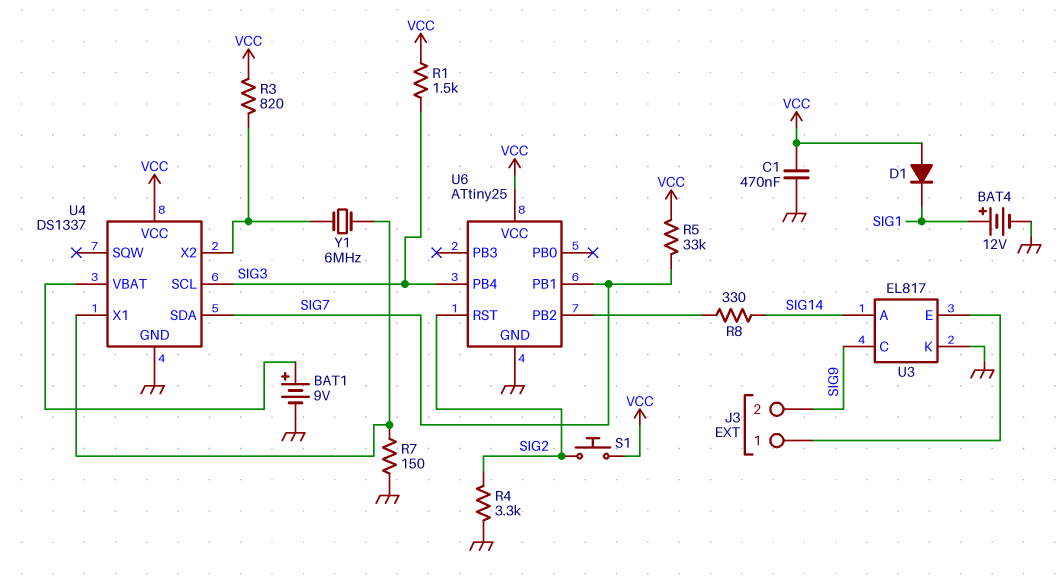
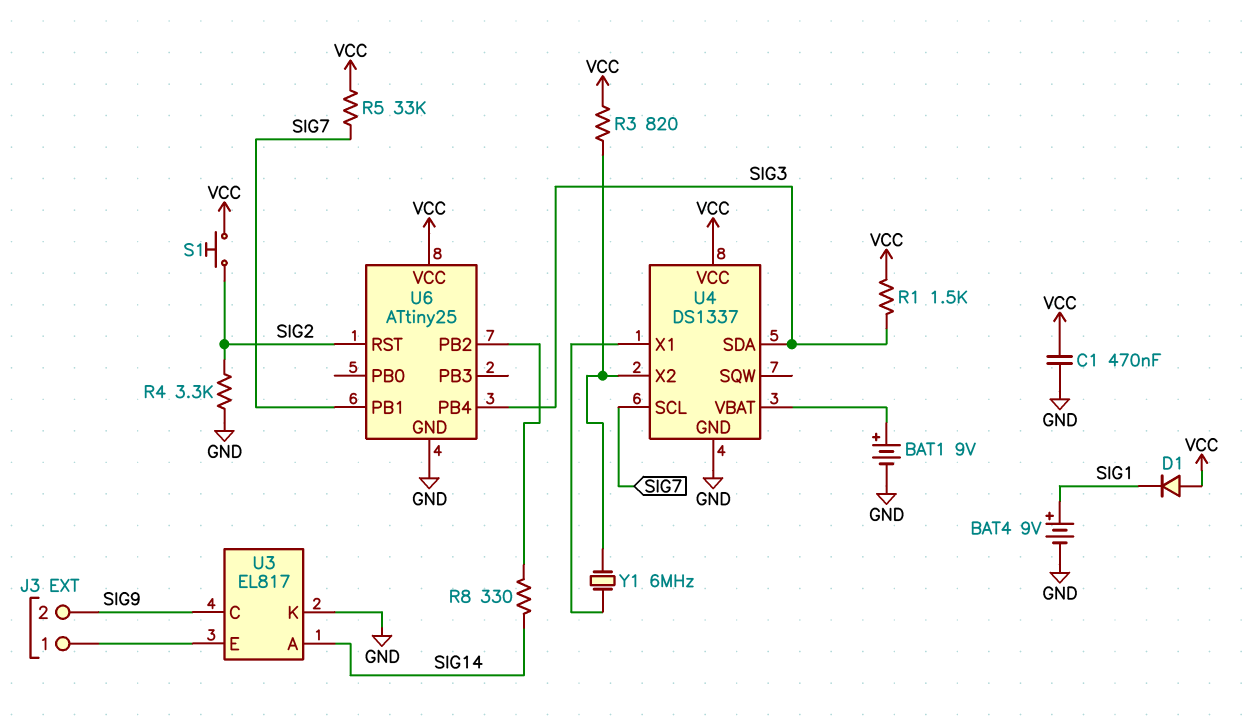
BAT4: 12V (plus SIG1, minus GND) -> 9V (plus SIG1, minus GND)
R7: 150 (GND, U4/X1) -> none
U4 pin SCL: SIG3 -> SIG7
U4 pin SDA: SIG7 -> SIG3

